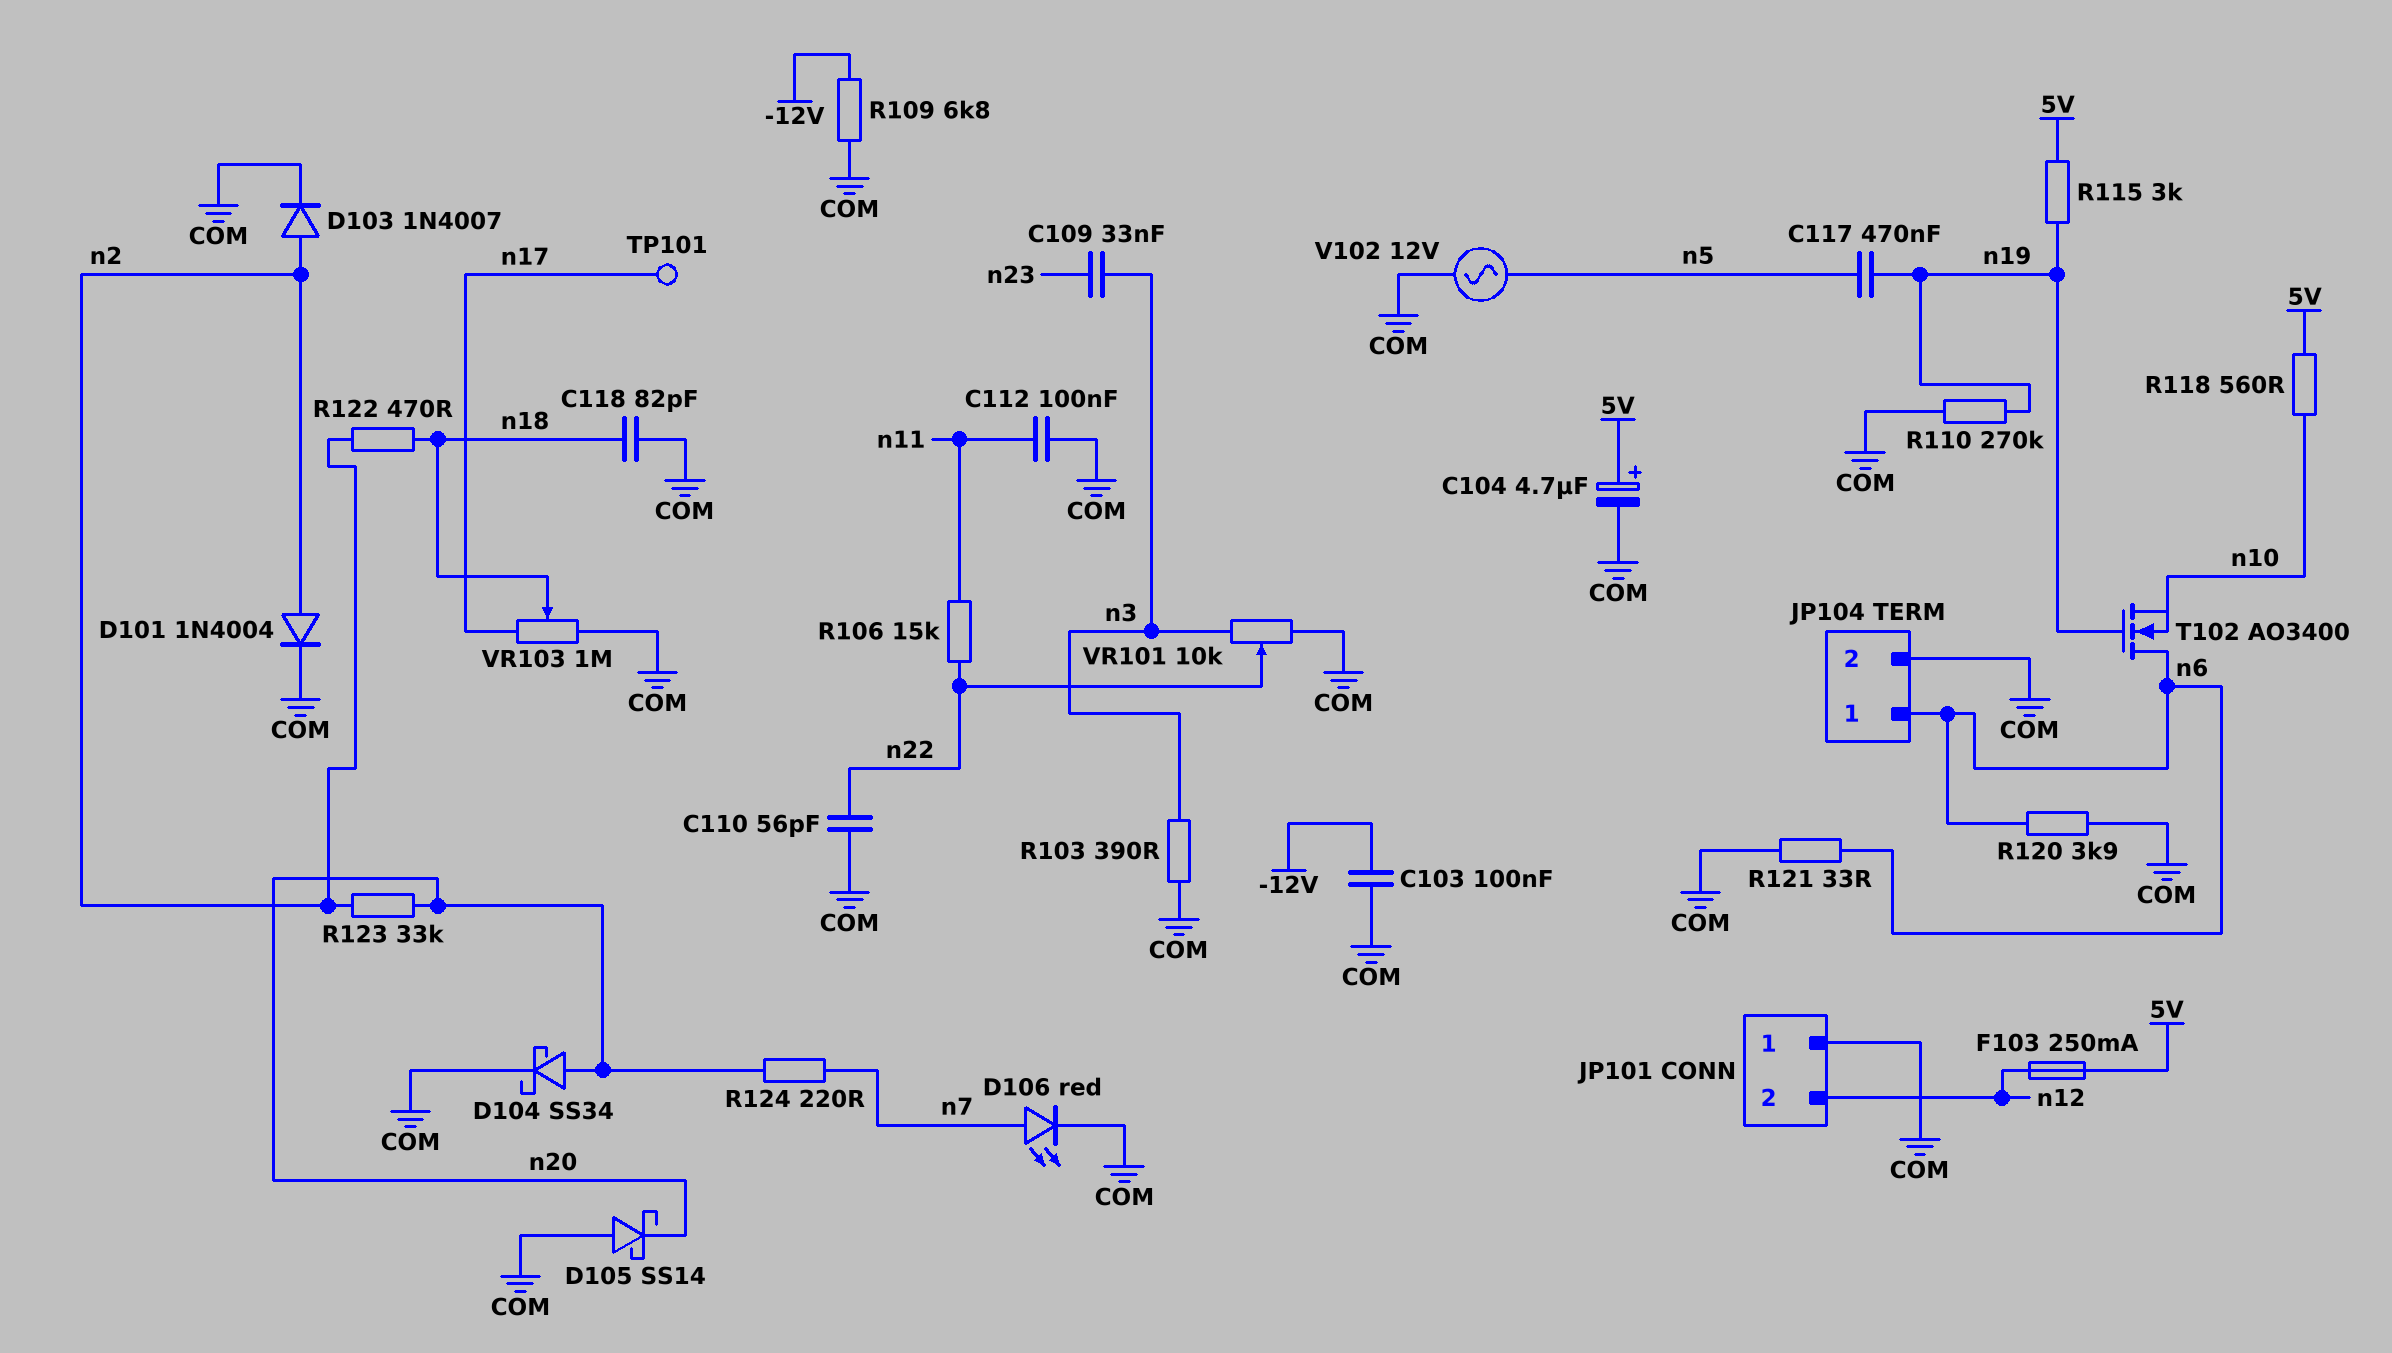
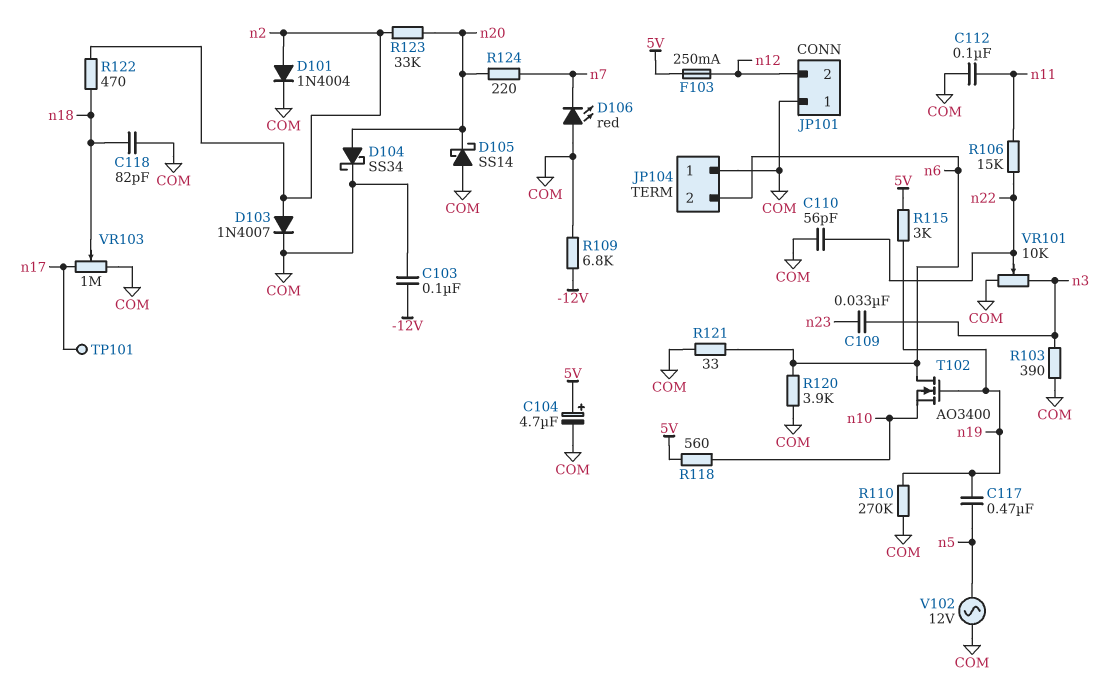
D106: LED red (A n7, K COM) -> LED red (A COM, K n7)
JP104 pin 1: n6 -> COM
JP104 pin 2: COM -> n6

